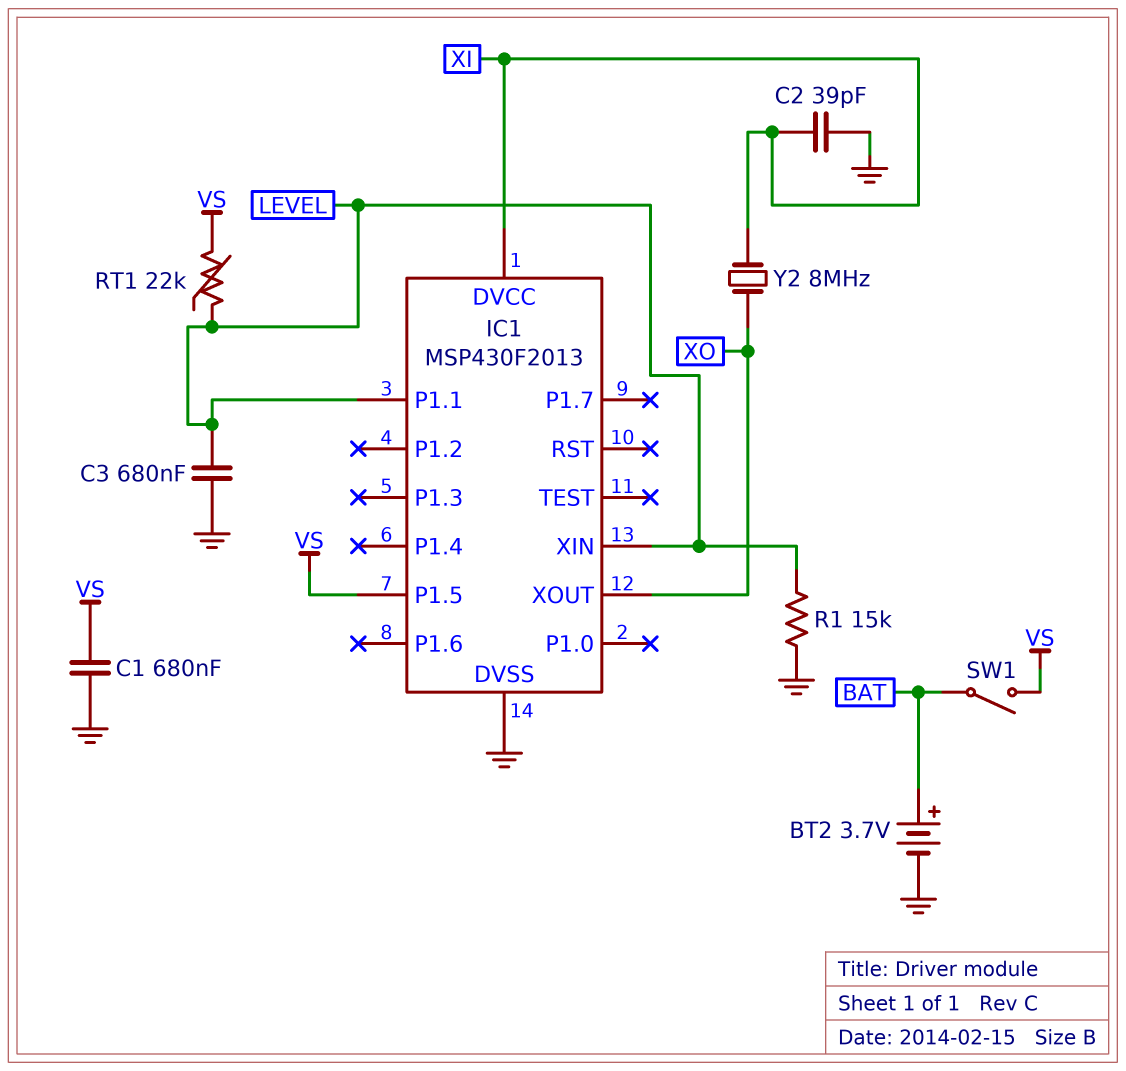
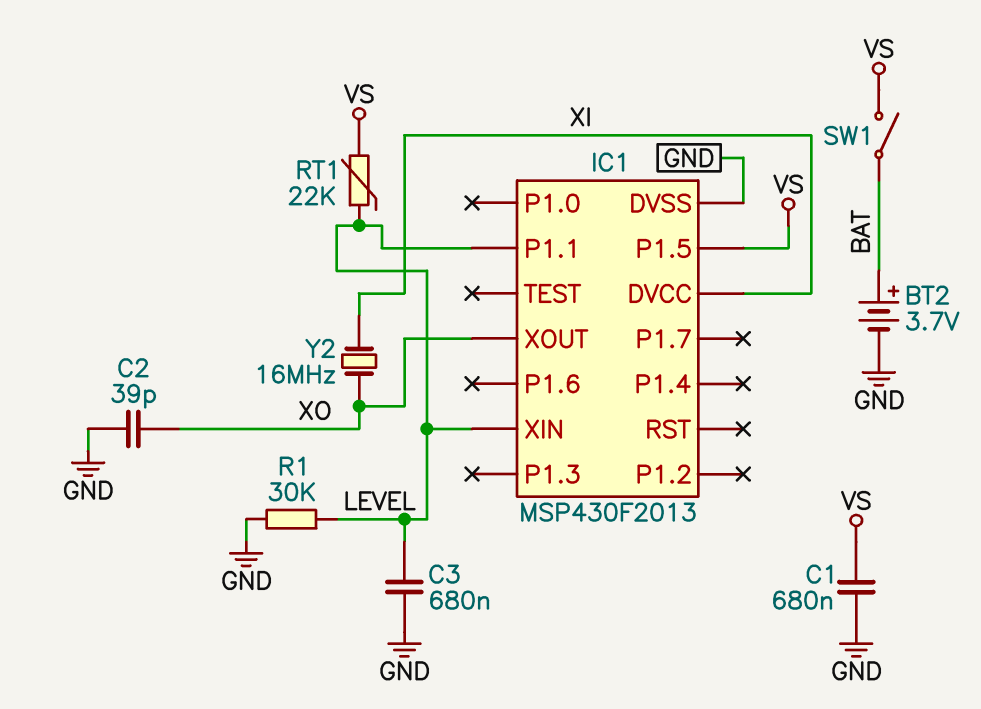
C2: 39pF (GND, XI) -> 39pF (GND, XO)
R1: 15k (GND, LEVEL) -> 30k (GND, LEVEL)
Y2: 8MHz (XI, XO) -> 16MHz (XI, XO)

